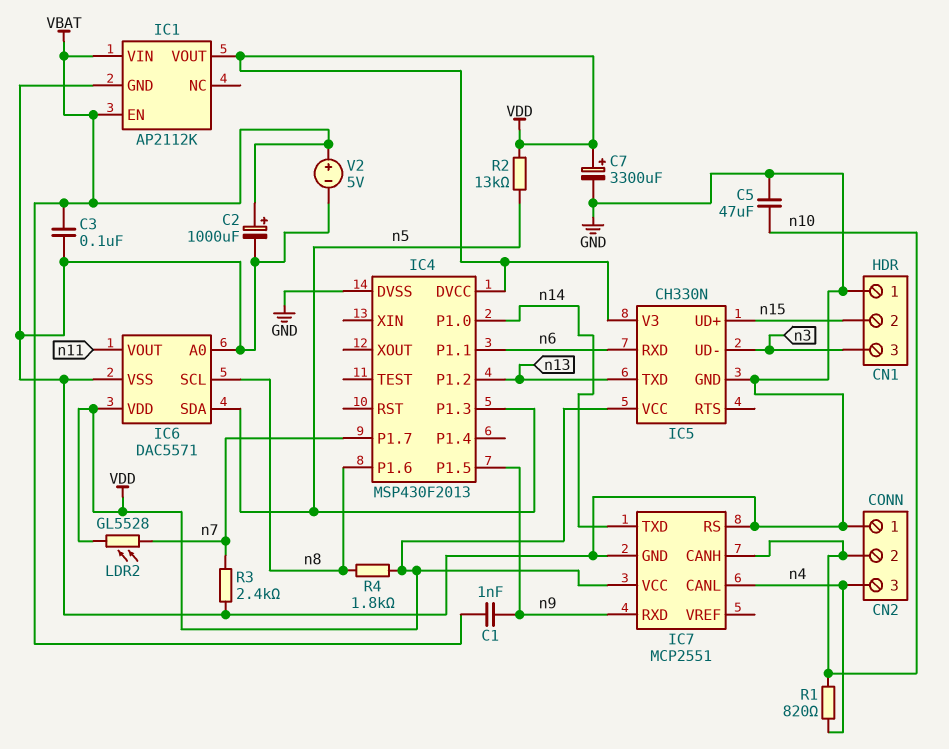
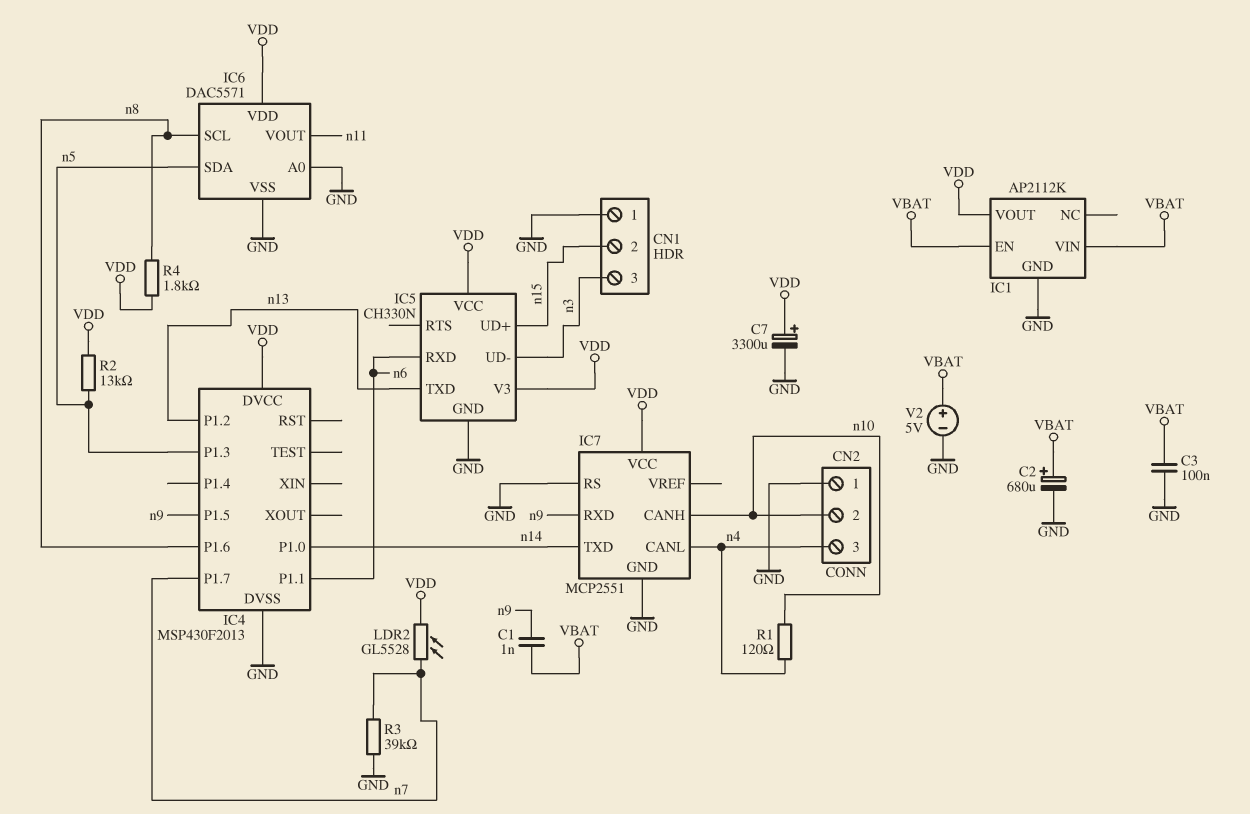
C2: 1000uF (plus VBAT, minus GND) -> 680uF (plus VBAT, minus GND)
C5: 47uF (GND, n10) -> none
R1: 820 (n4, n10) -> 120 (n4, n10)
R3: 2.4k (GND, n7) -> 39k (GND, n7)

